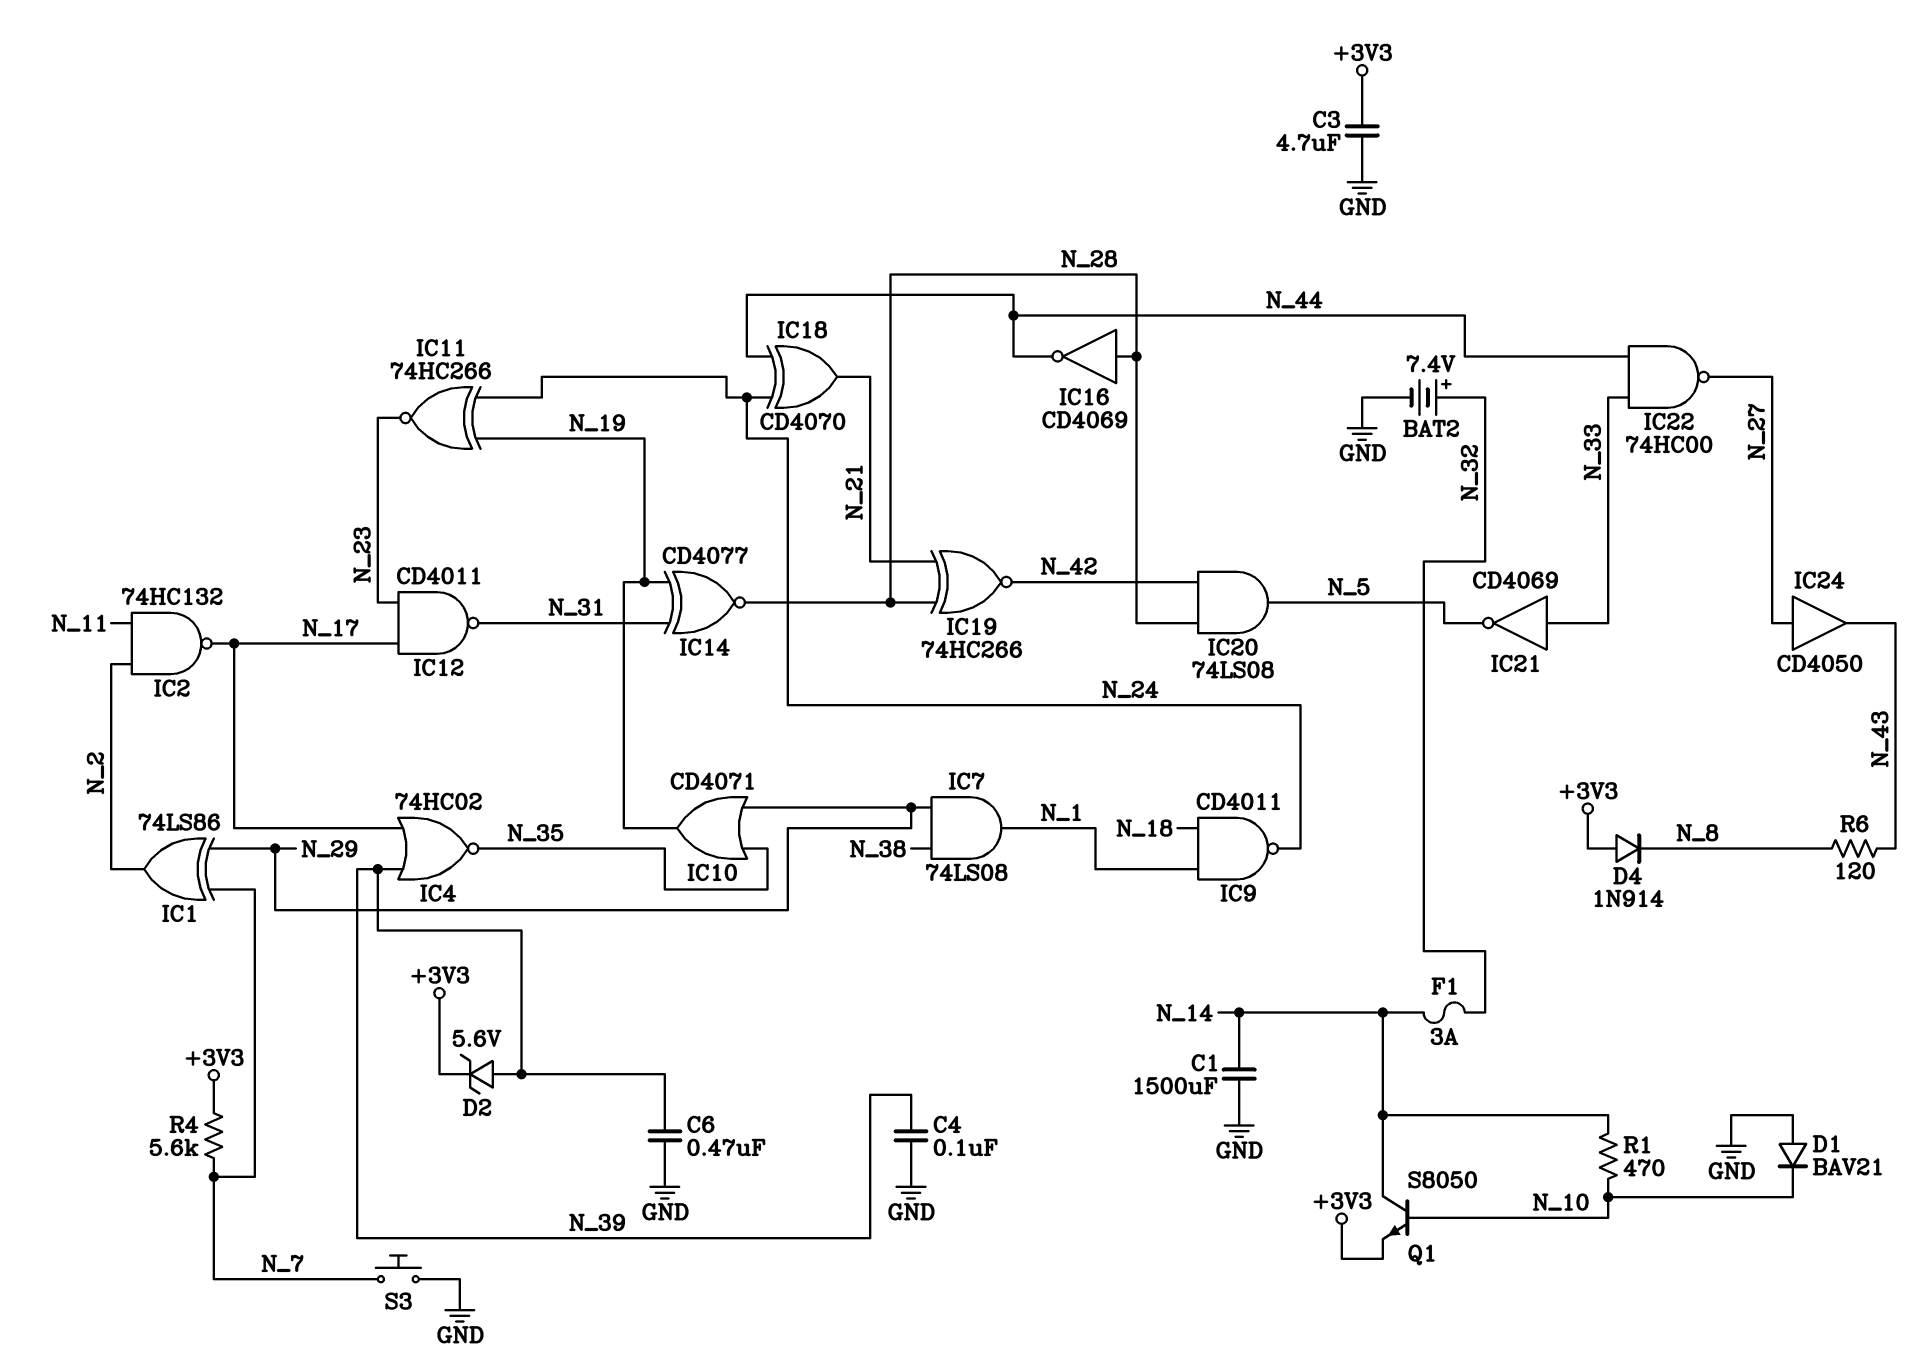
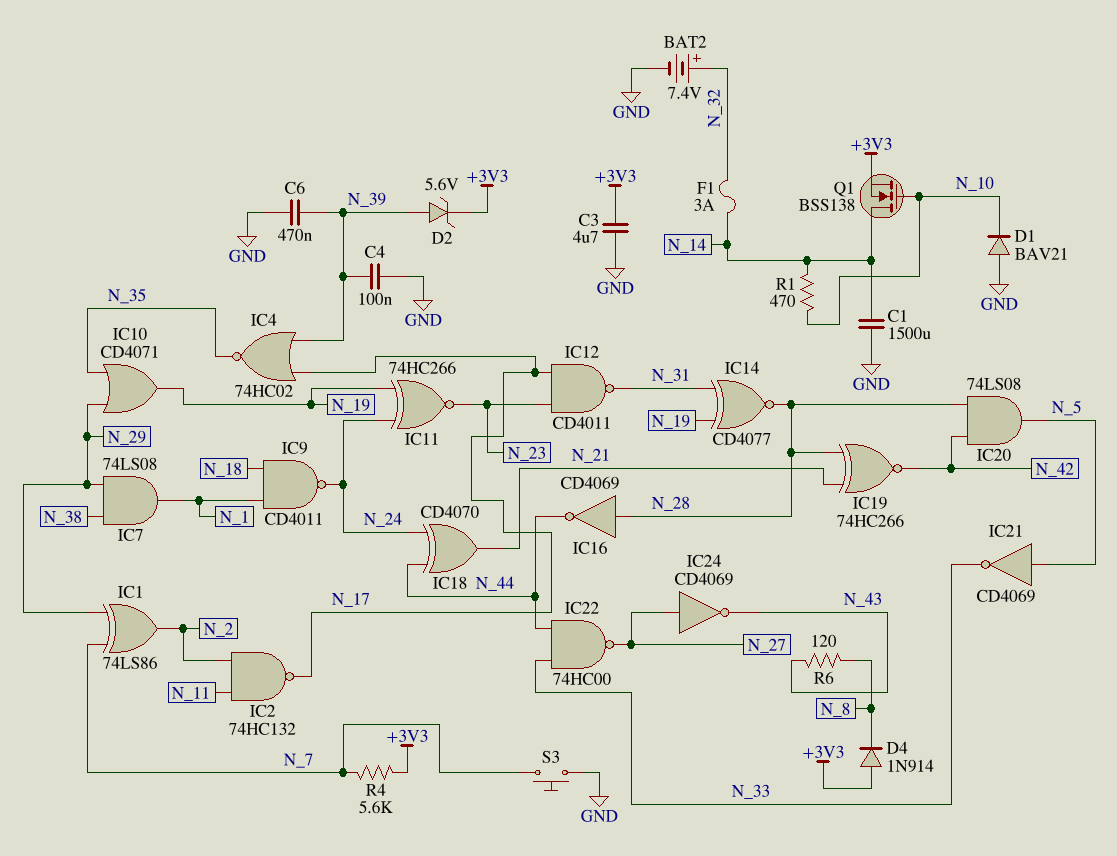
IC21: NOT CD4069 (in N_33, out N_5) -> NOT CD4069 (in N_5, out N_33)
IC24: buffer CD4050 (in N_27, out N_43) -> NOT CD4069 (in N_27, out N_43)
Q1: NPN S8050 (B N_10, C N_14, E +3V3) -> NMOS BSS138 (G N_10, D N_14, S +3V3)

